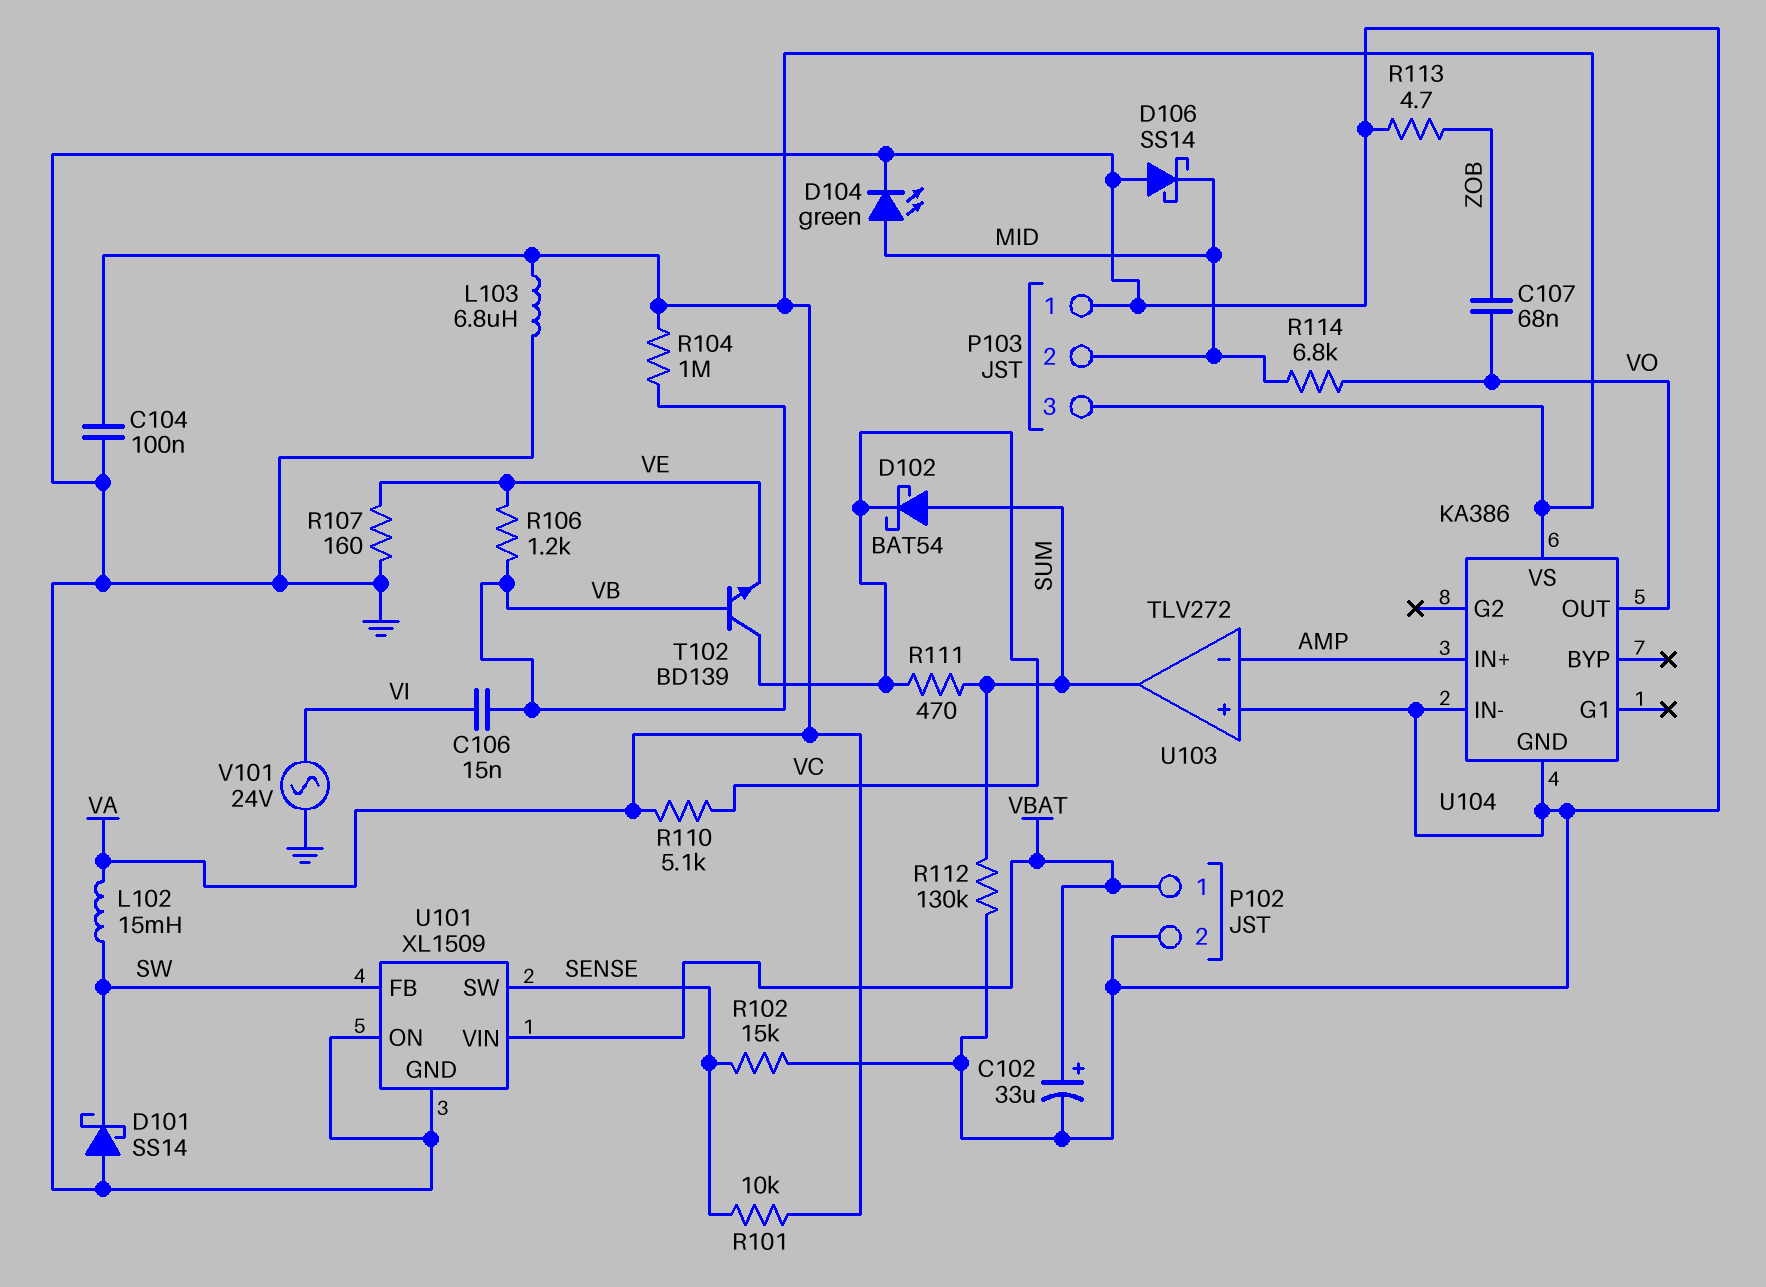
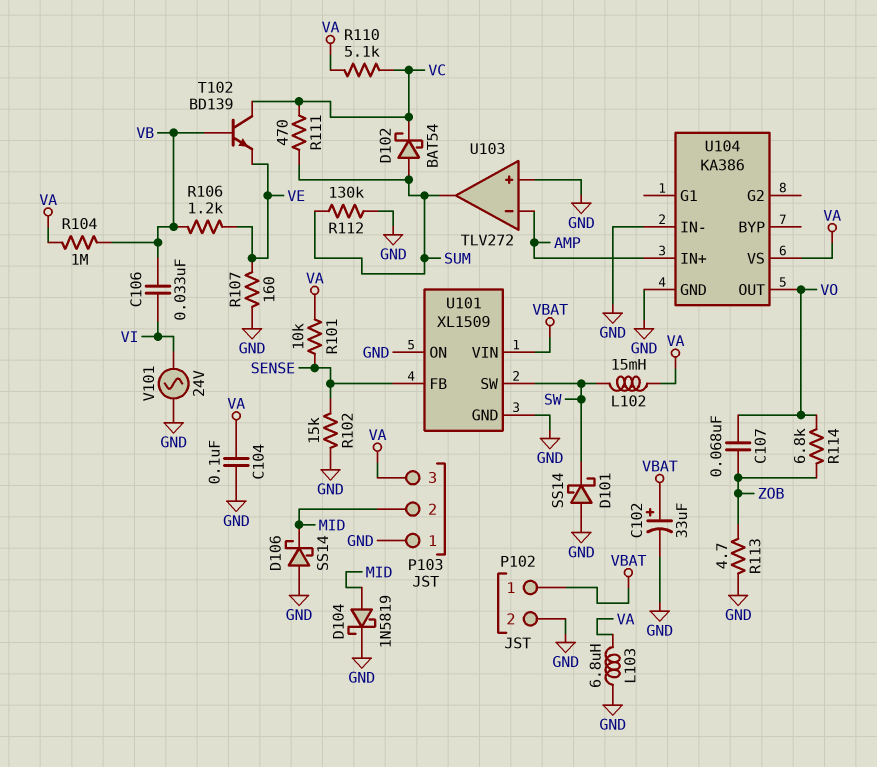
C106: 15nF (VB, VI) -> 33nF (VB, VI)
D104: LED green (A MID, K GND) -> schottky 1N5819 (A MID, K GND)
R114: 6.8k (MID, VO) -> 6.8k (VO, ZOB)
U101 pin FB: SW -> SENSE
U101 pin SW: SENSE -> SW

